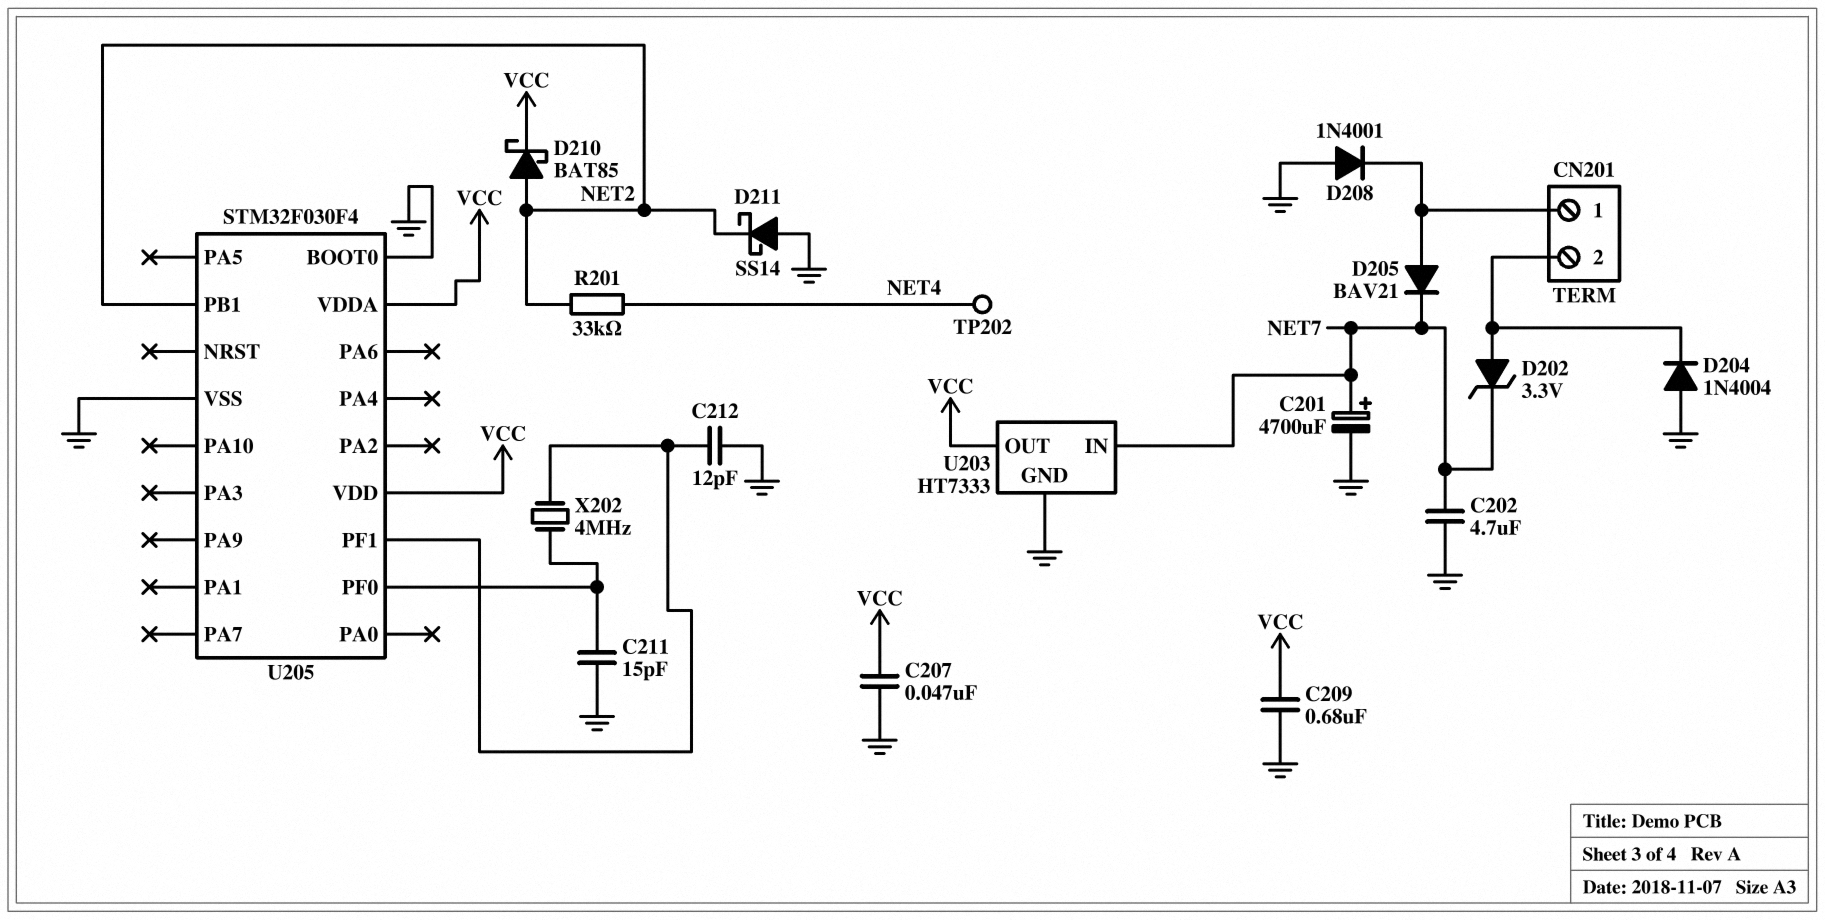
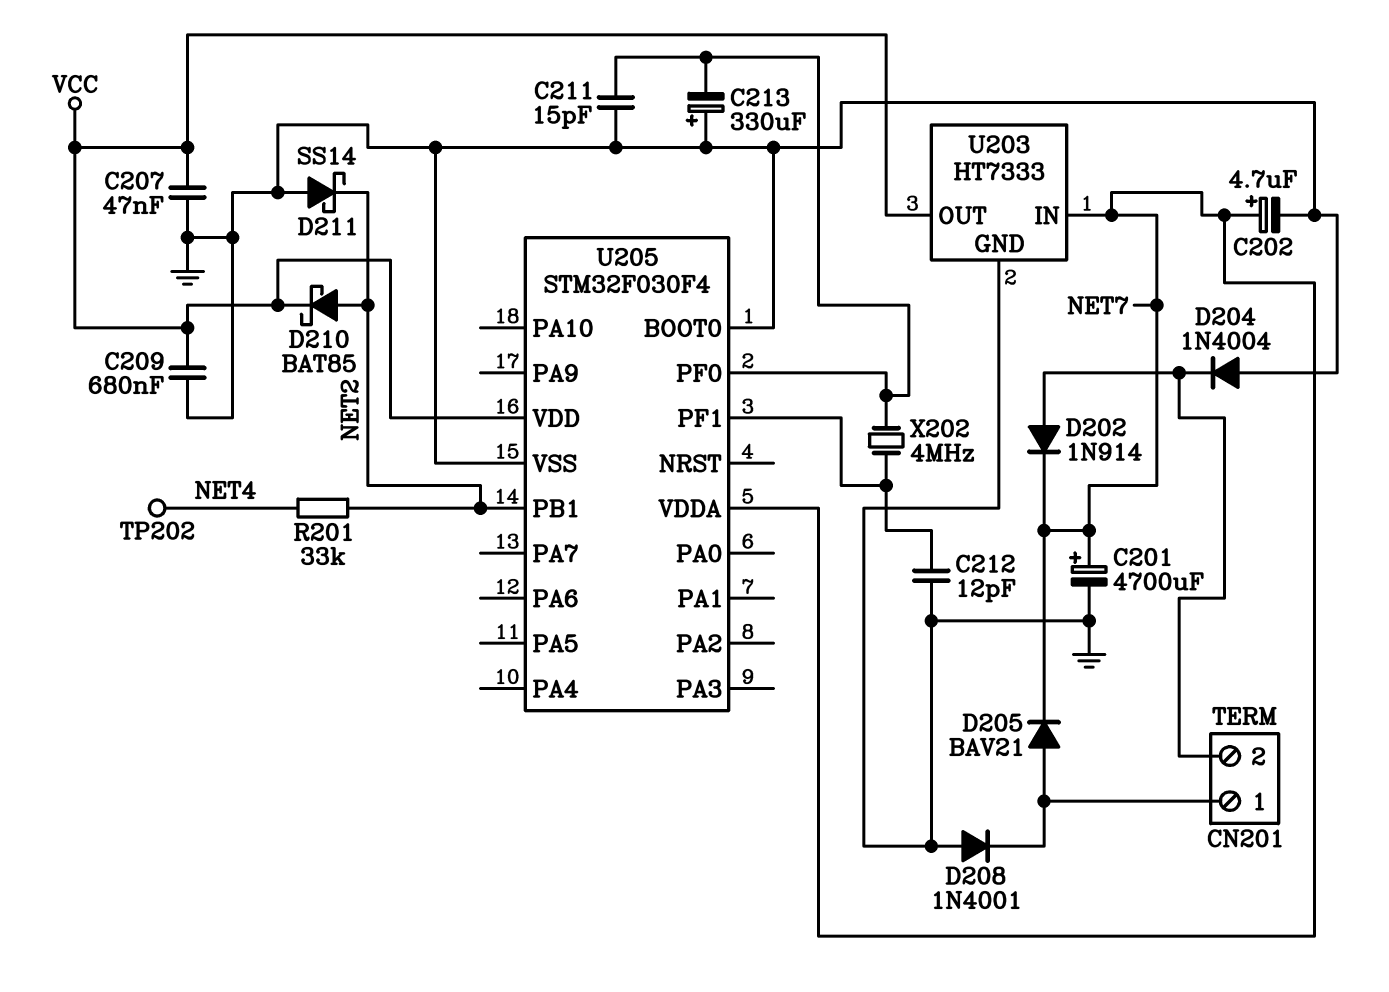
C202: 4.7uF (GND, NET7) -> 4.7uF (plus NET7, minus GND)
C213: none -> 330uF (plus GND, minus U205/PF0)
D202: zener 3.3V (A CN201/2, K NET7) -> diode 1N914 (A CN201/2, K NET7)
U205 pin VDDA: VCC -> NET7

